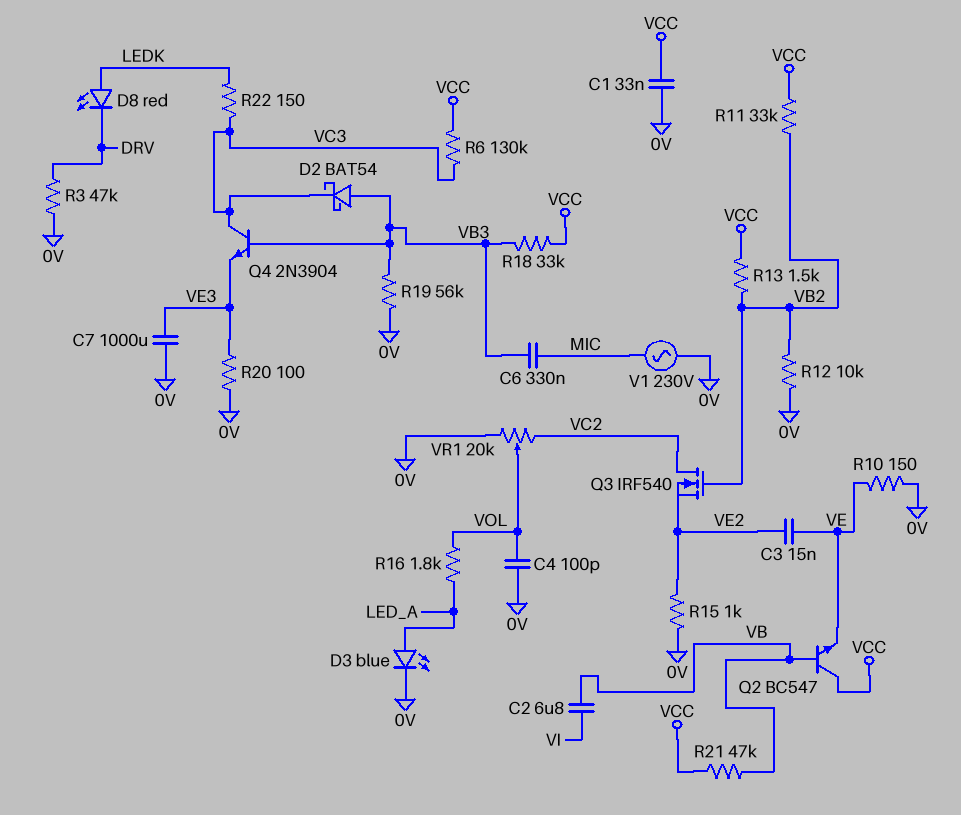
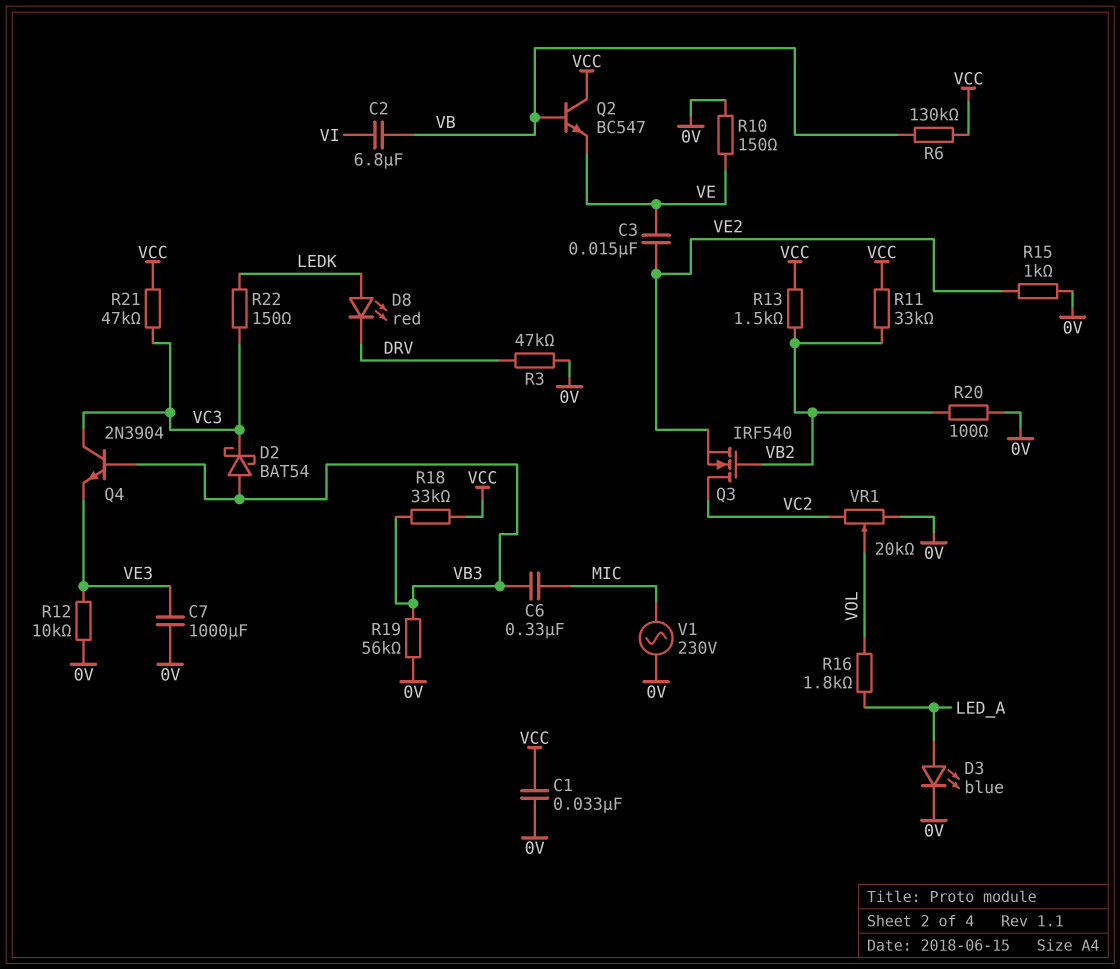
C4: 100pF (0V, VOL) -> none
R6: 130k (VC3, VCC) -> 130k (VB, VCC)
R12: 10k (0V, VB2) -> 10k (0V, VE3)
R20: 100 (0V, VE3) -> 100 (0V, VB2)
R21: 47k (VB, VCC) -> 47k (VC3, VCC)

